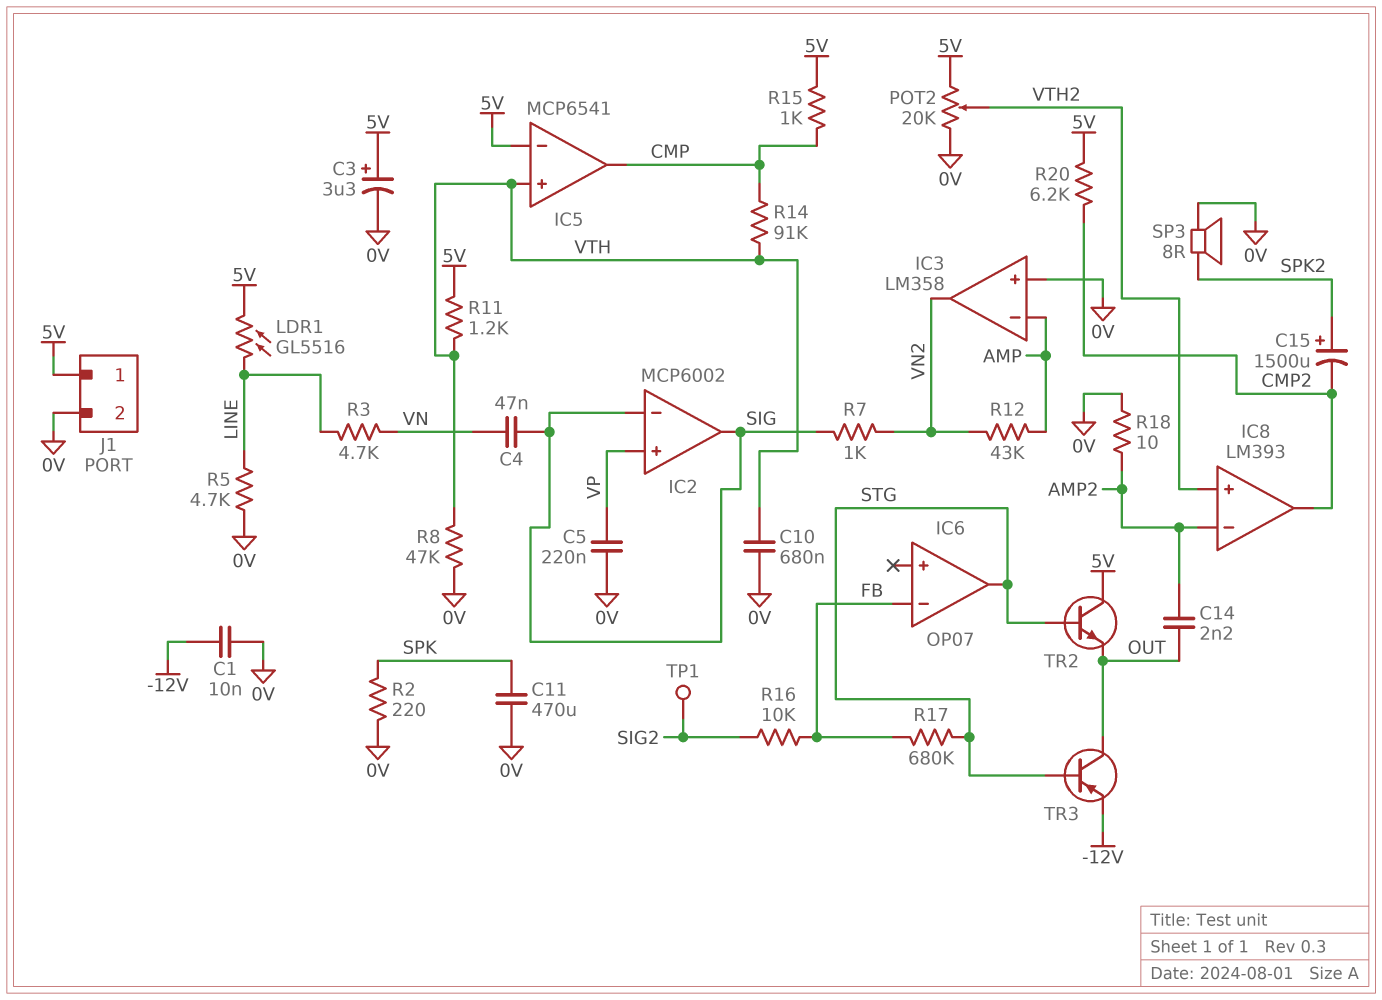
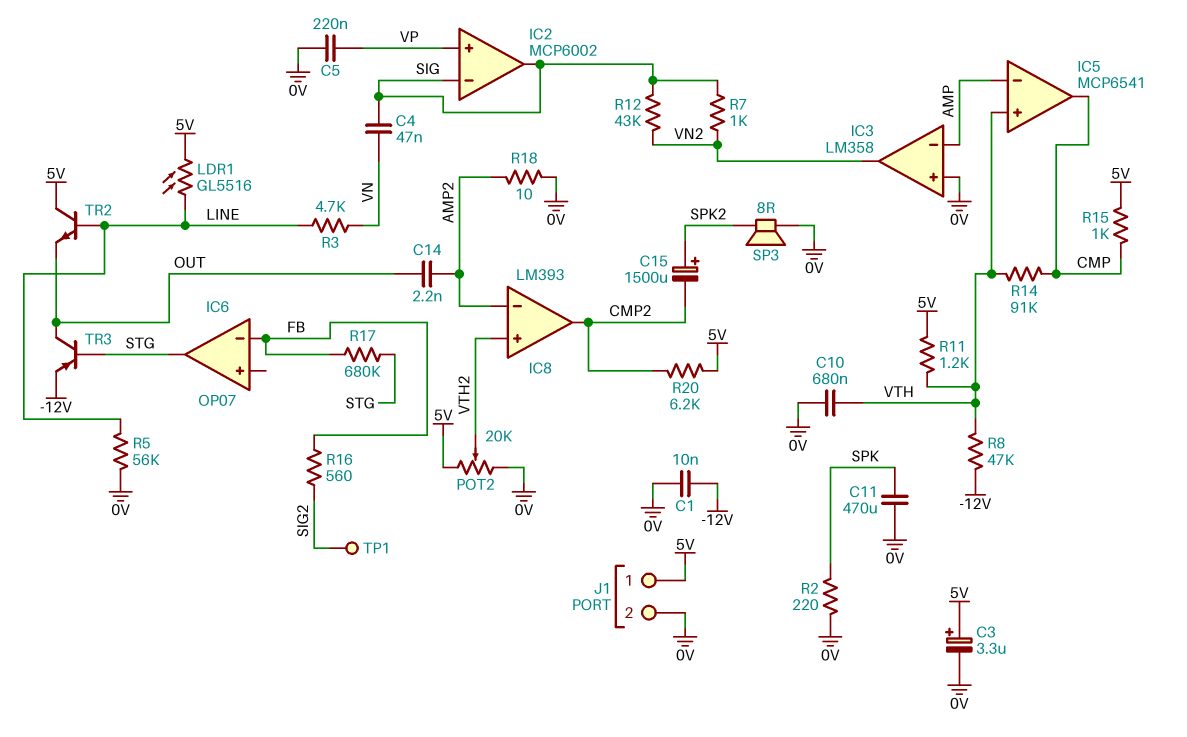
IC5 pin in-: 5V -> AMP
R5: 4.7k (0V, LINE) -> 56k (0V, LINE)
R8: 47k (0V, VTH) -> 47k (-12V, VTH)
R12: 43k (AMP, VN2) -> 43k (SIG, VN2)
R16: 10k (FB, SIG2) -> 560 (FB, SIG2)
TR2: NPN (B STG, C 5V, E OUT) -> NPN (B LINE, C 5V, E OUT)

